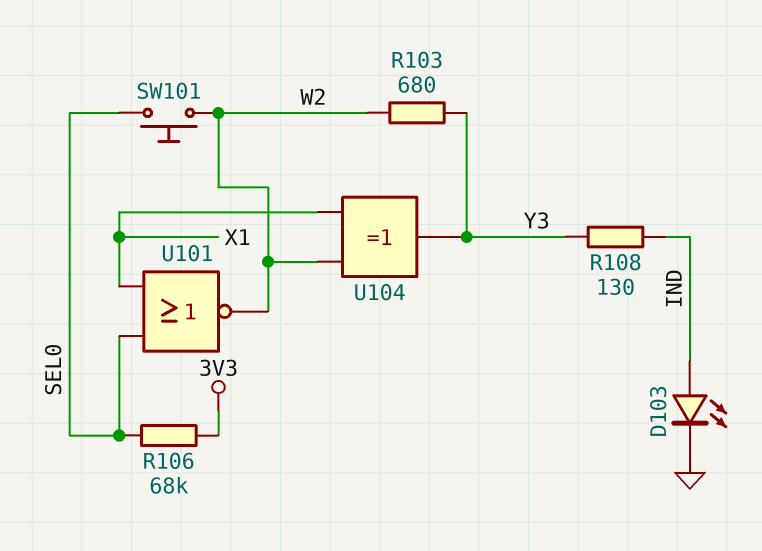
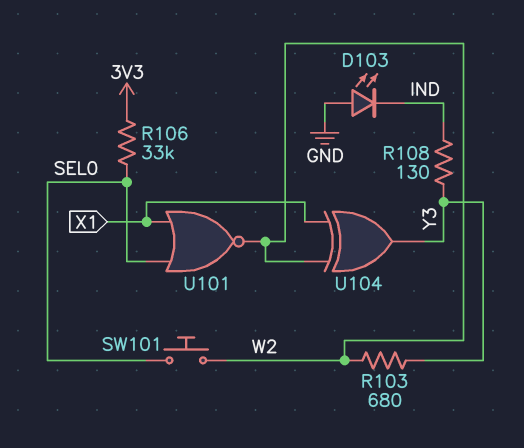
D103: LED (A IND, K GND) -> LED (A GND, K IND)
R106: 68k (3V3, SEL0) -> 33k (3V3, SEL0)

